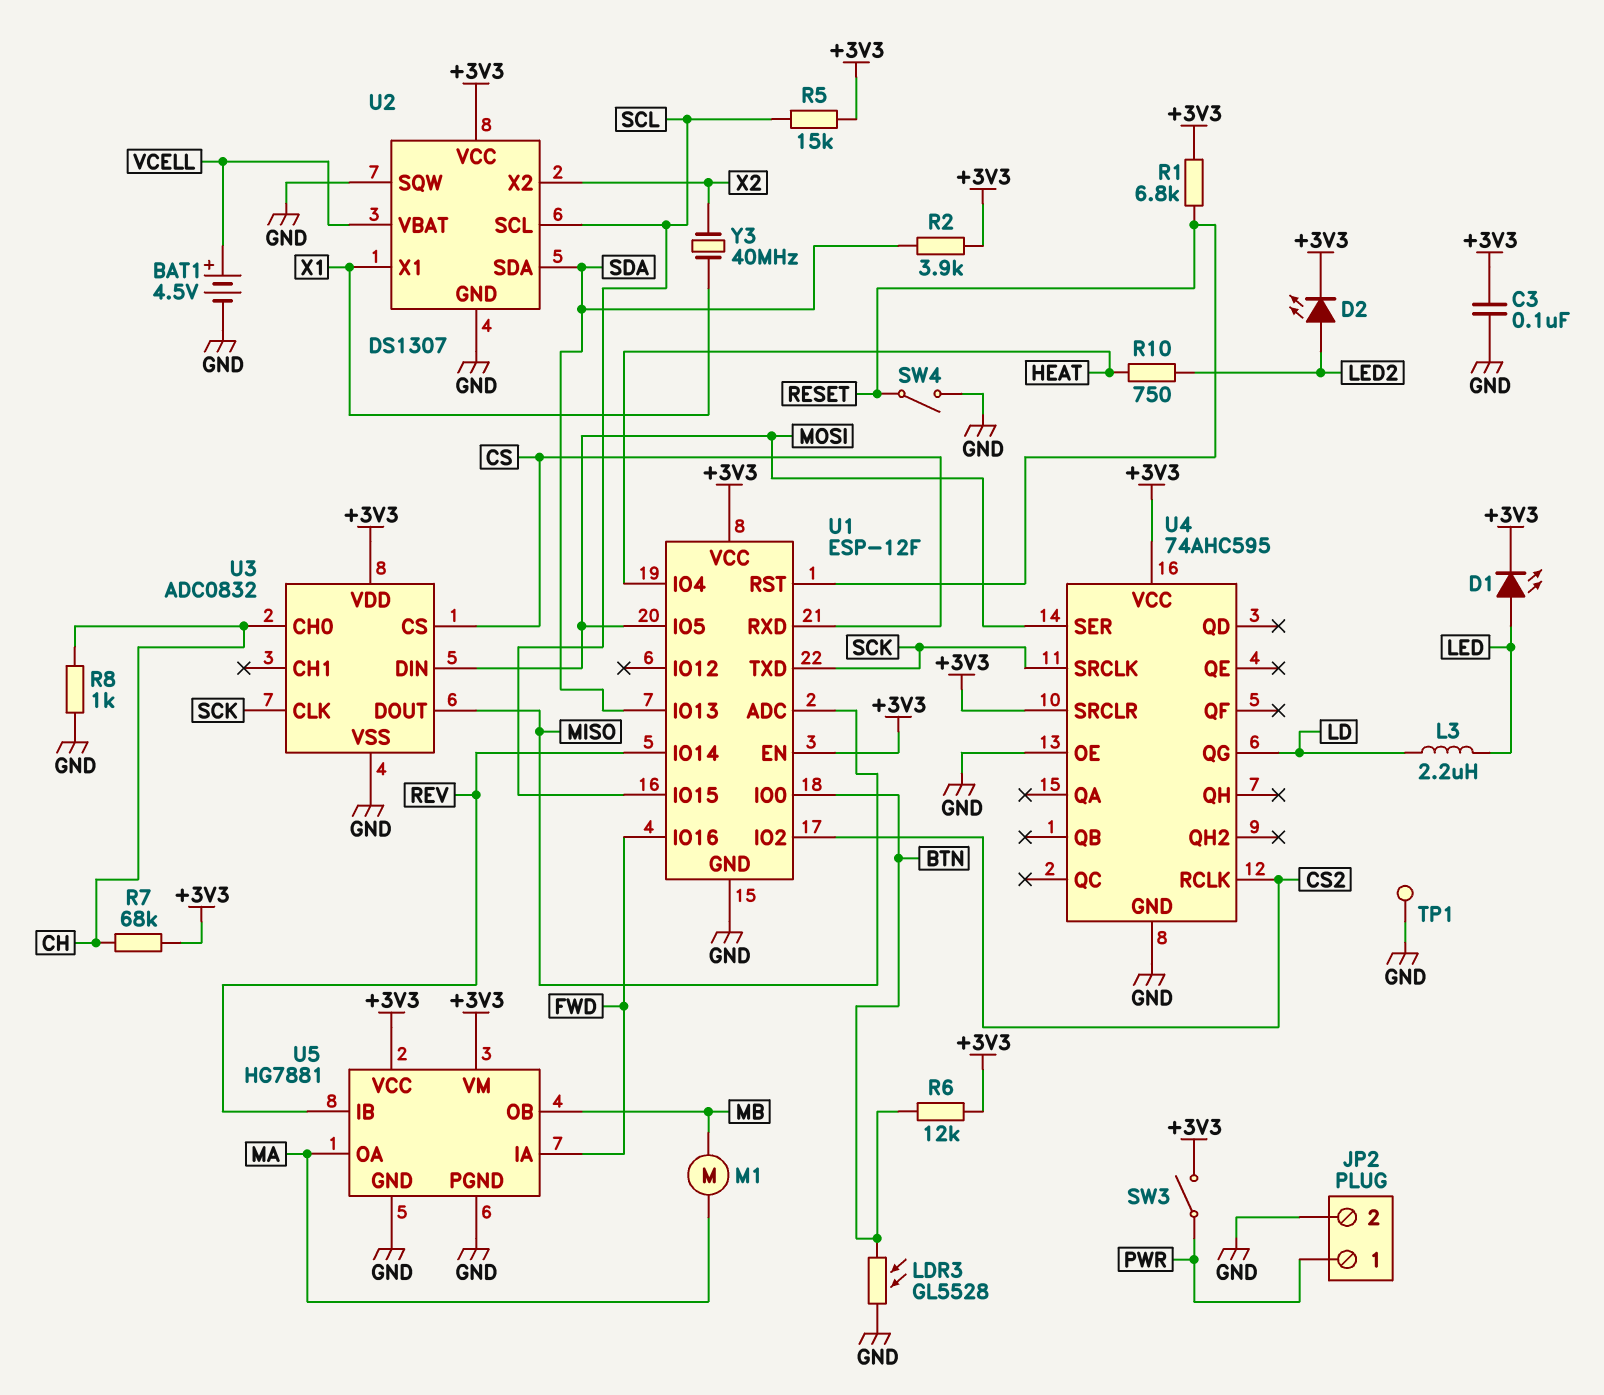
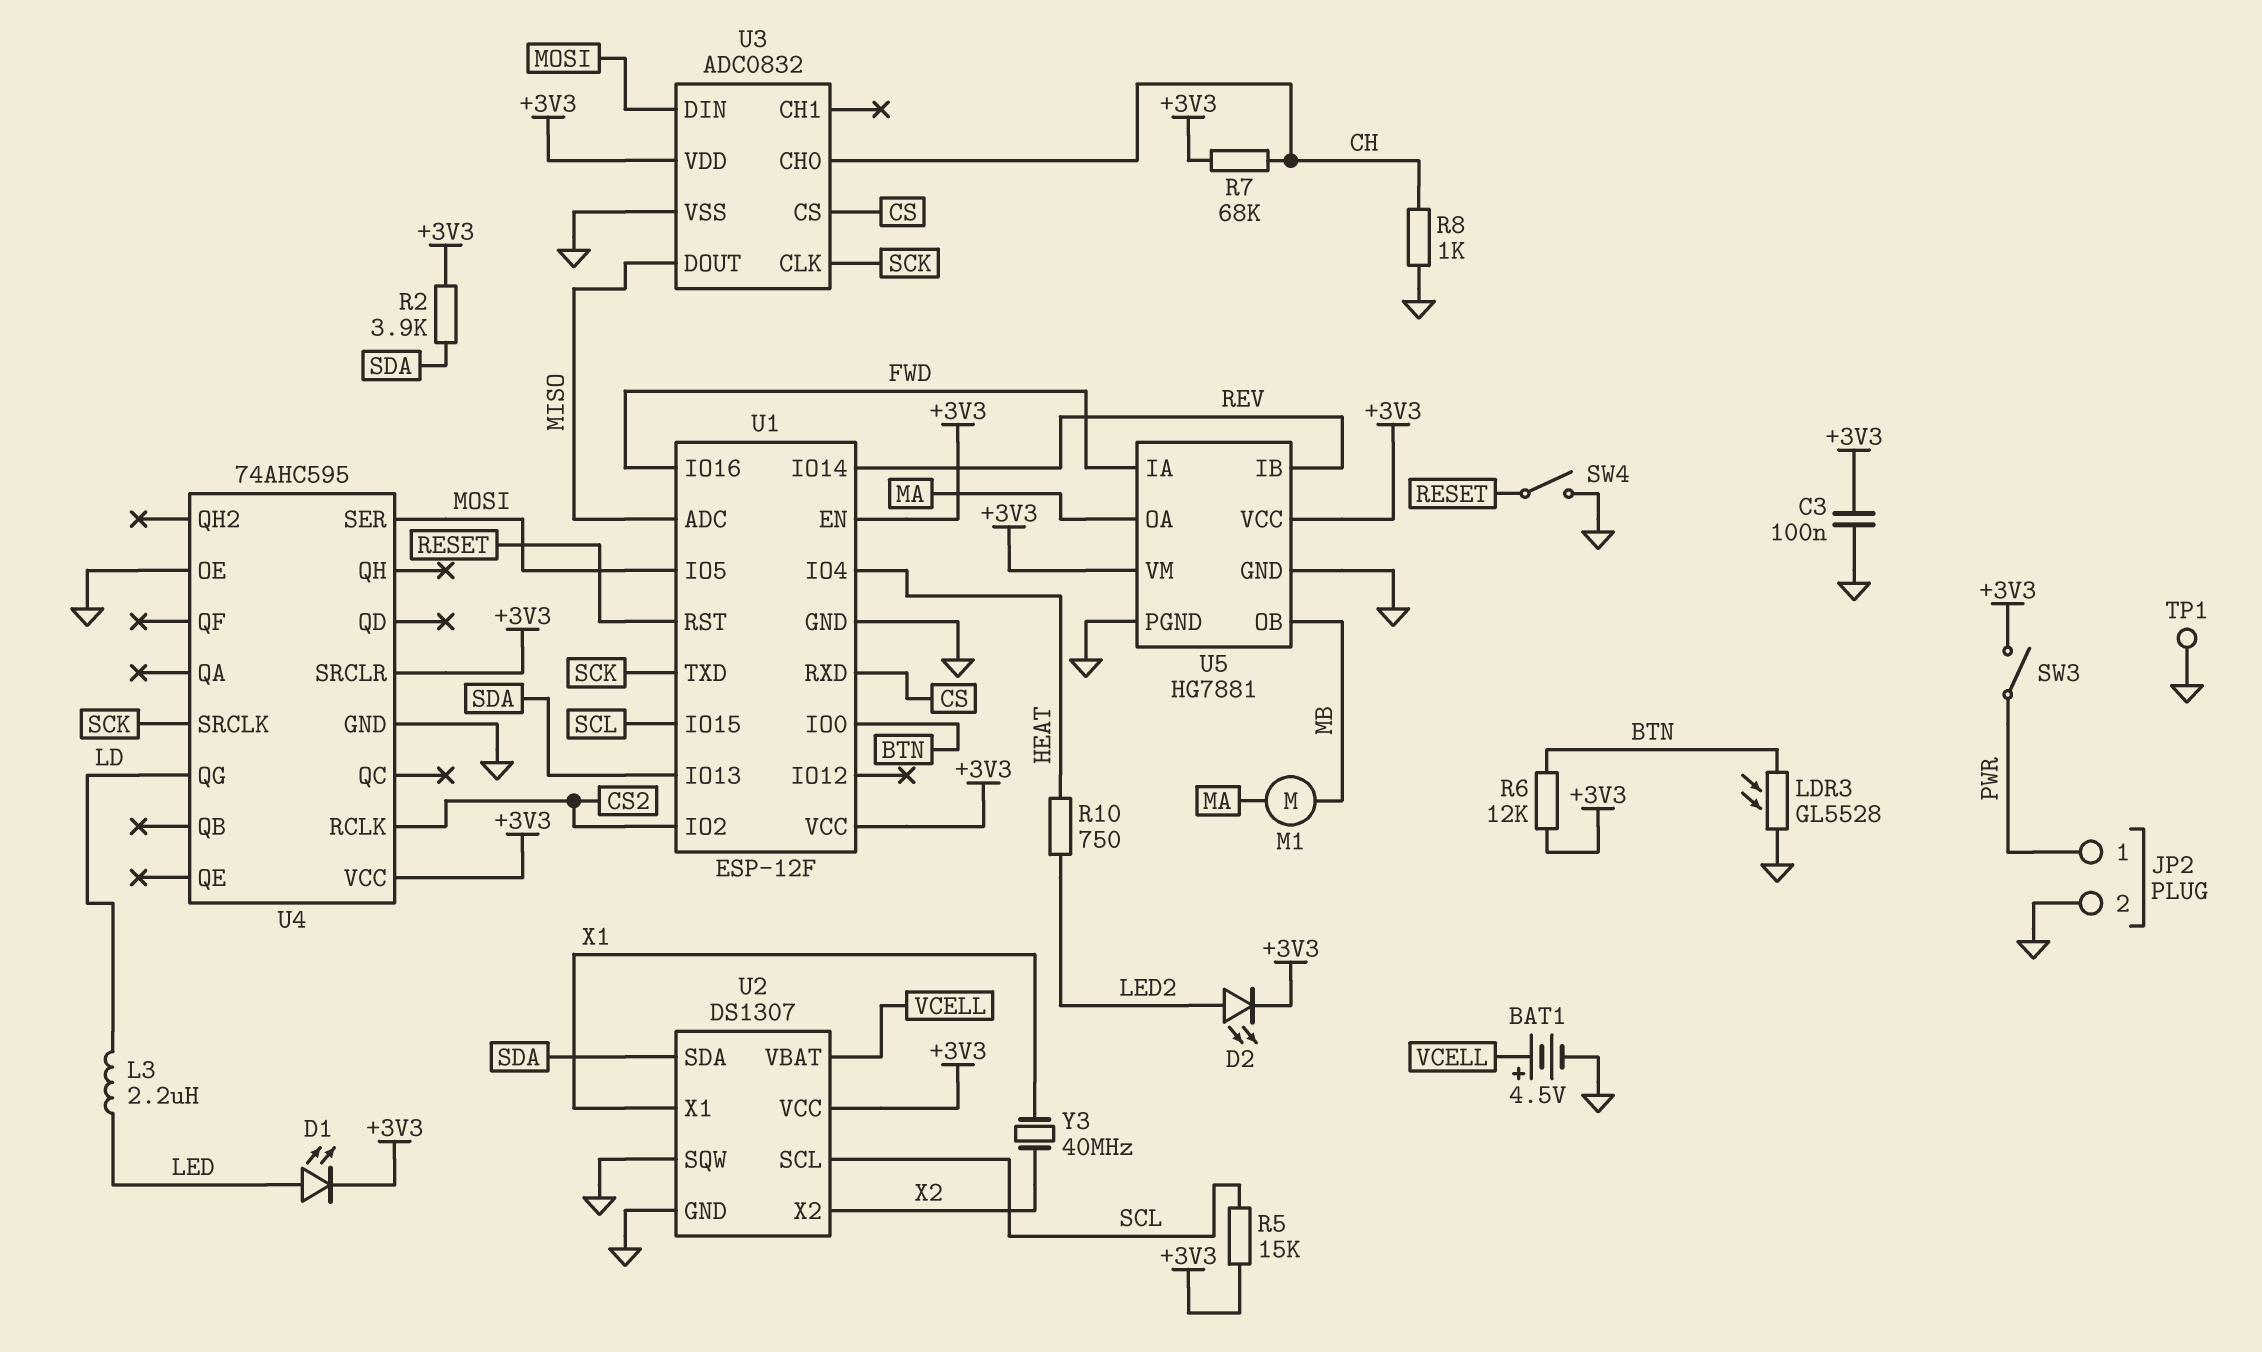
R1: 6.8k (+3V3, RESET) -> none

